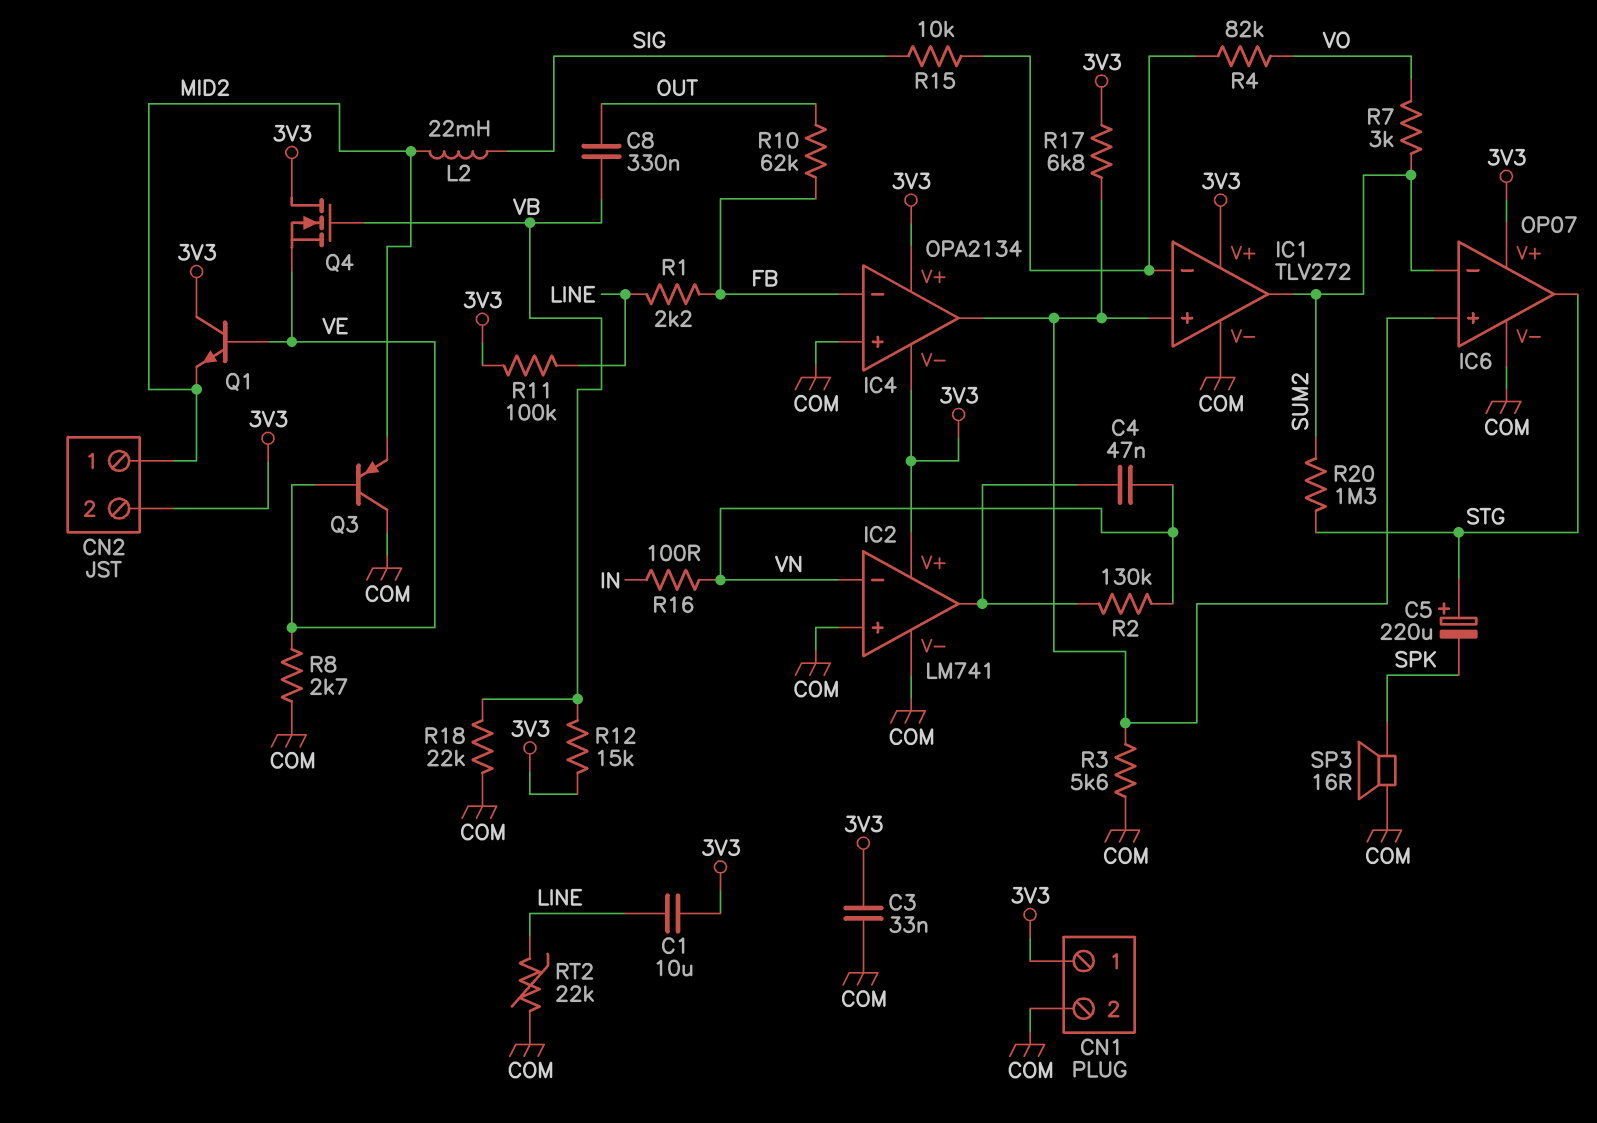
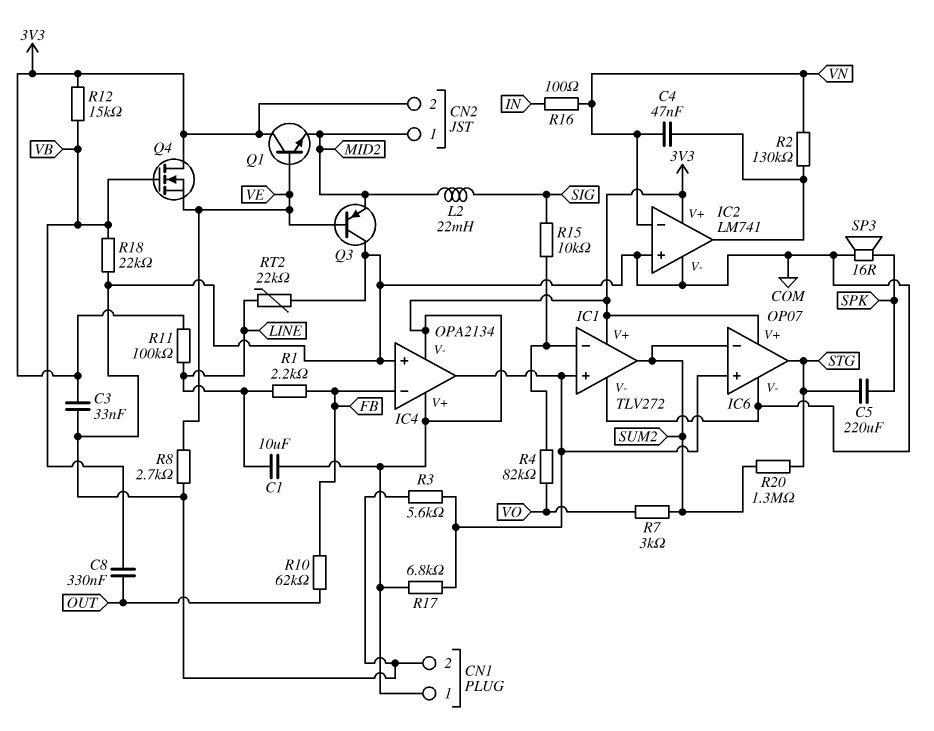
C5: 220uF (plus STG, minus SPK) -> 220uF (SPK, STG)

